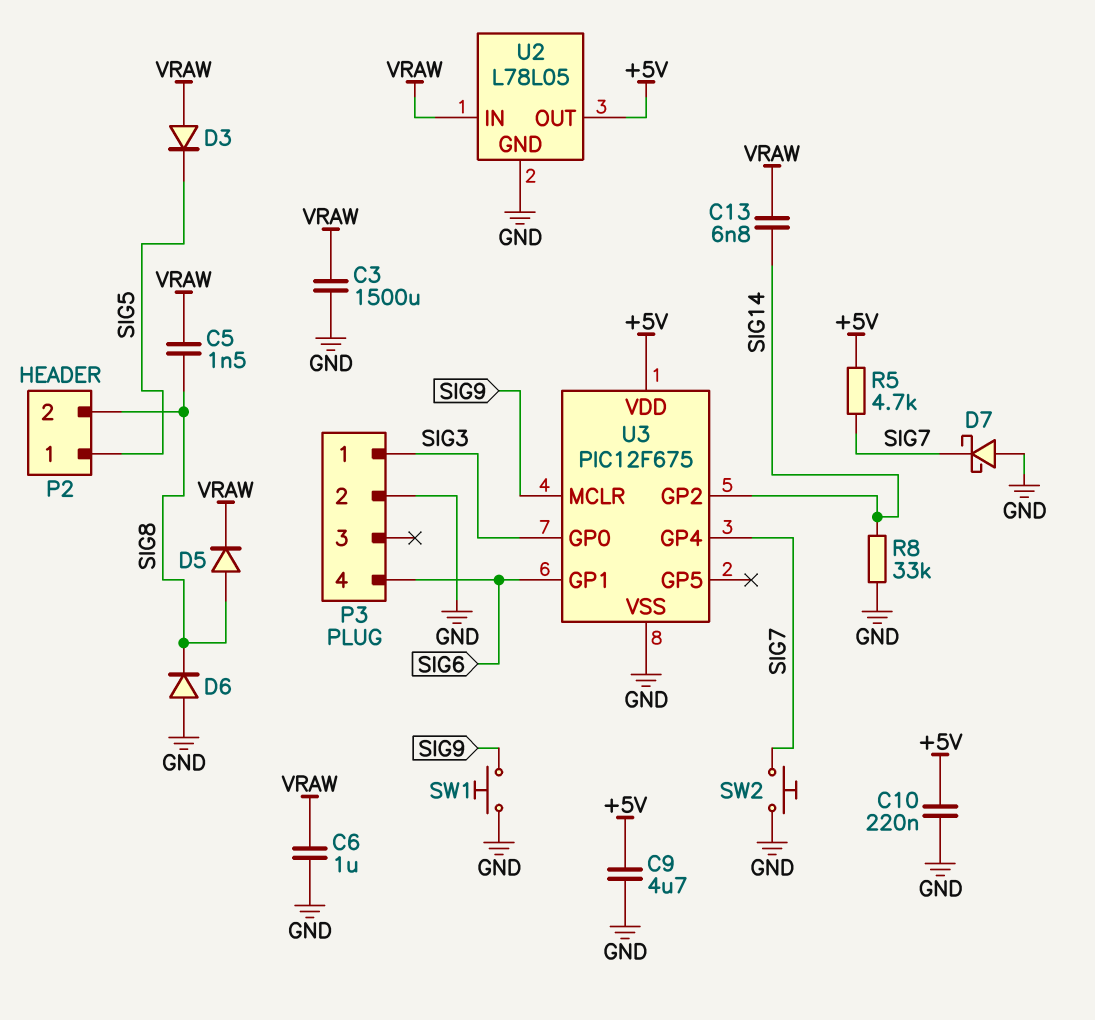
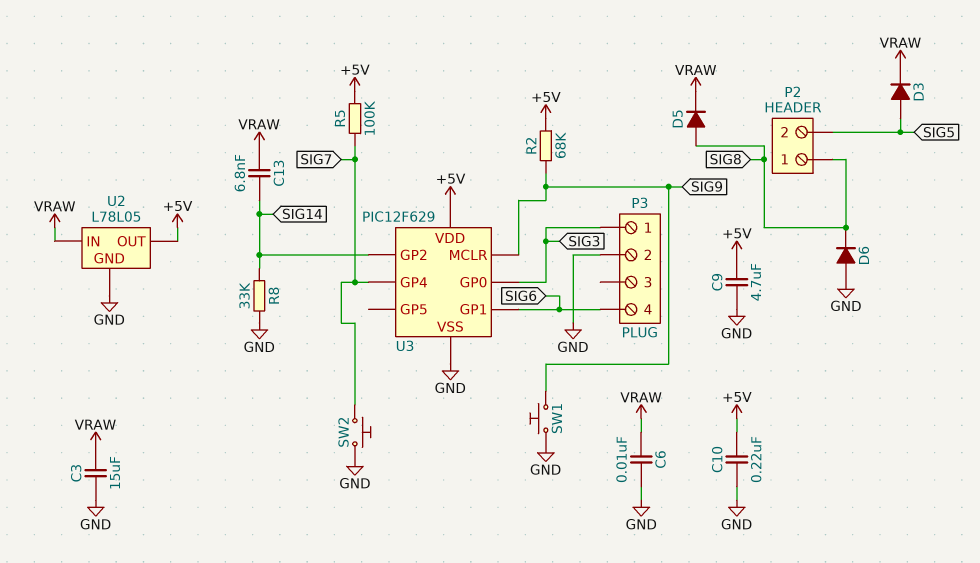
C3: 1500uF (GND, VRAW) -> 15uF (GND, VRAW)
C5: 1.5nF (SIG8, VRAW) -> none
C6: 1uF (GND, VRAW) -> 10nF (GND, VRAW)
D3: diode (A VRAW, K SIG5) -> diode (A SIG5, K VRAW)
D7: schottky (A GND, K SIG7) -> none
P2 pin 1: SIG5 -> SIG8
P2 pin 2: SIG8 -> SIG5
R2: none -> 68k (+5V, SIG9)
R5: 4.7k (+5V, SIG7) -> 100k (+5V, SIG7)
U3: PIC12F675 -> PIC12F629

